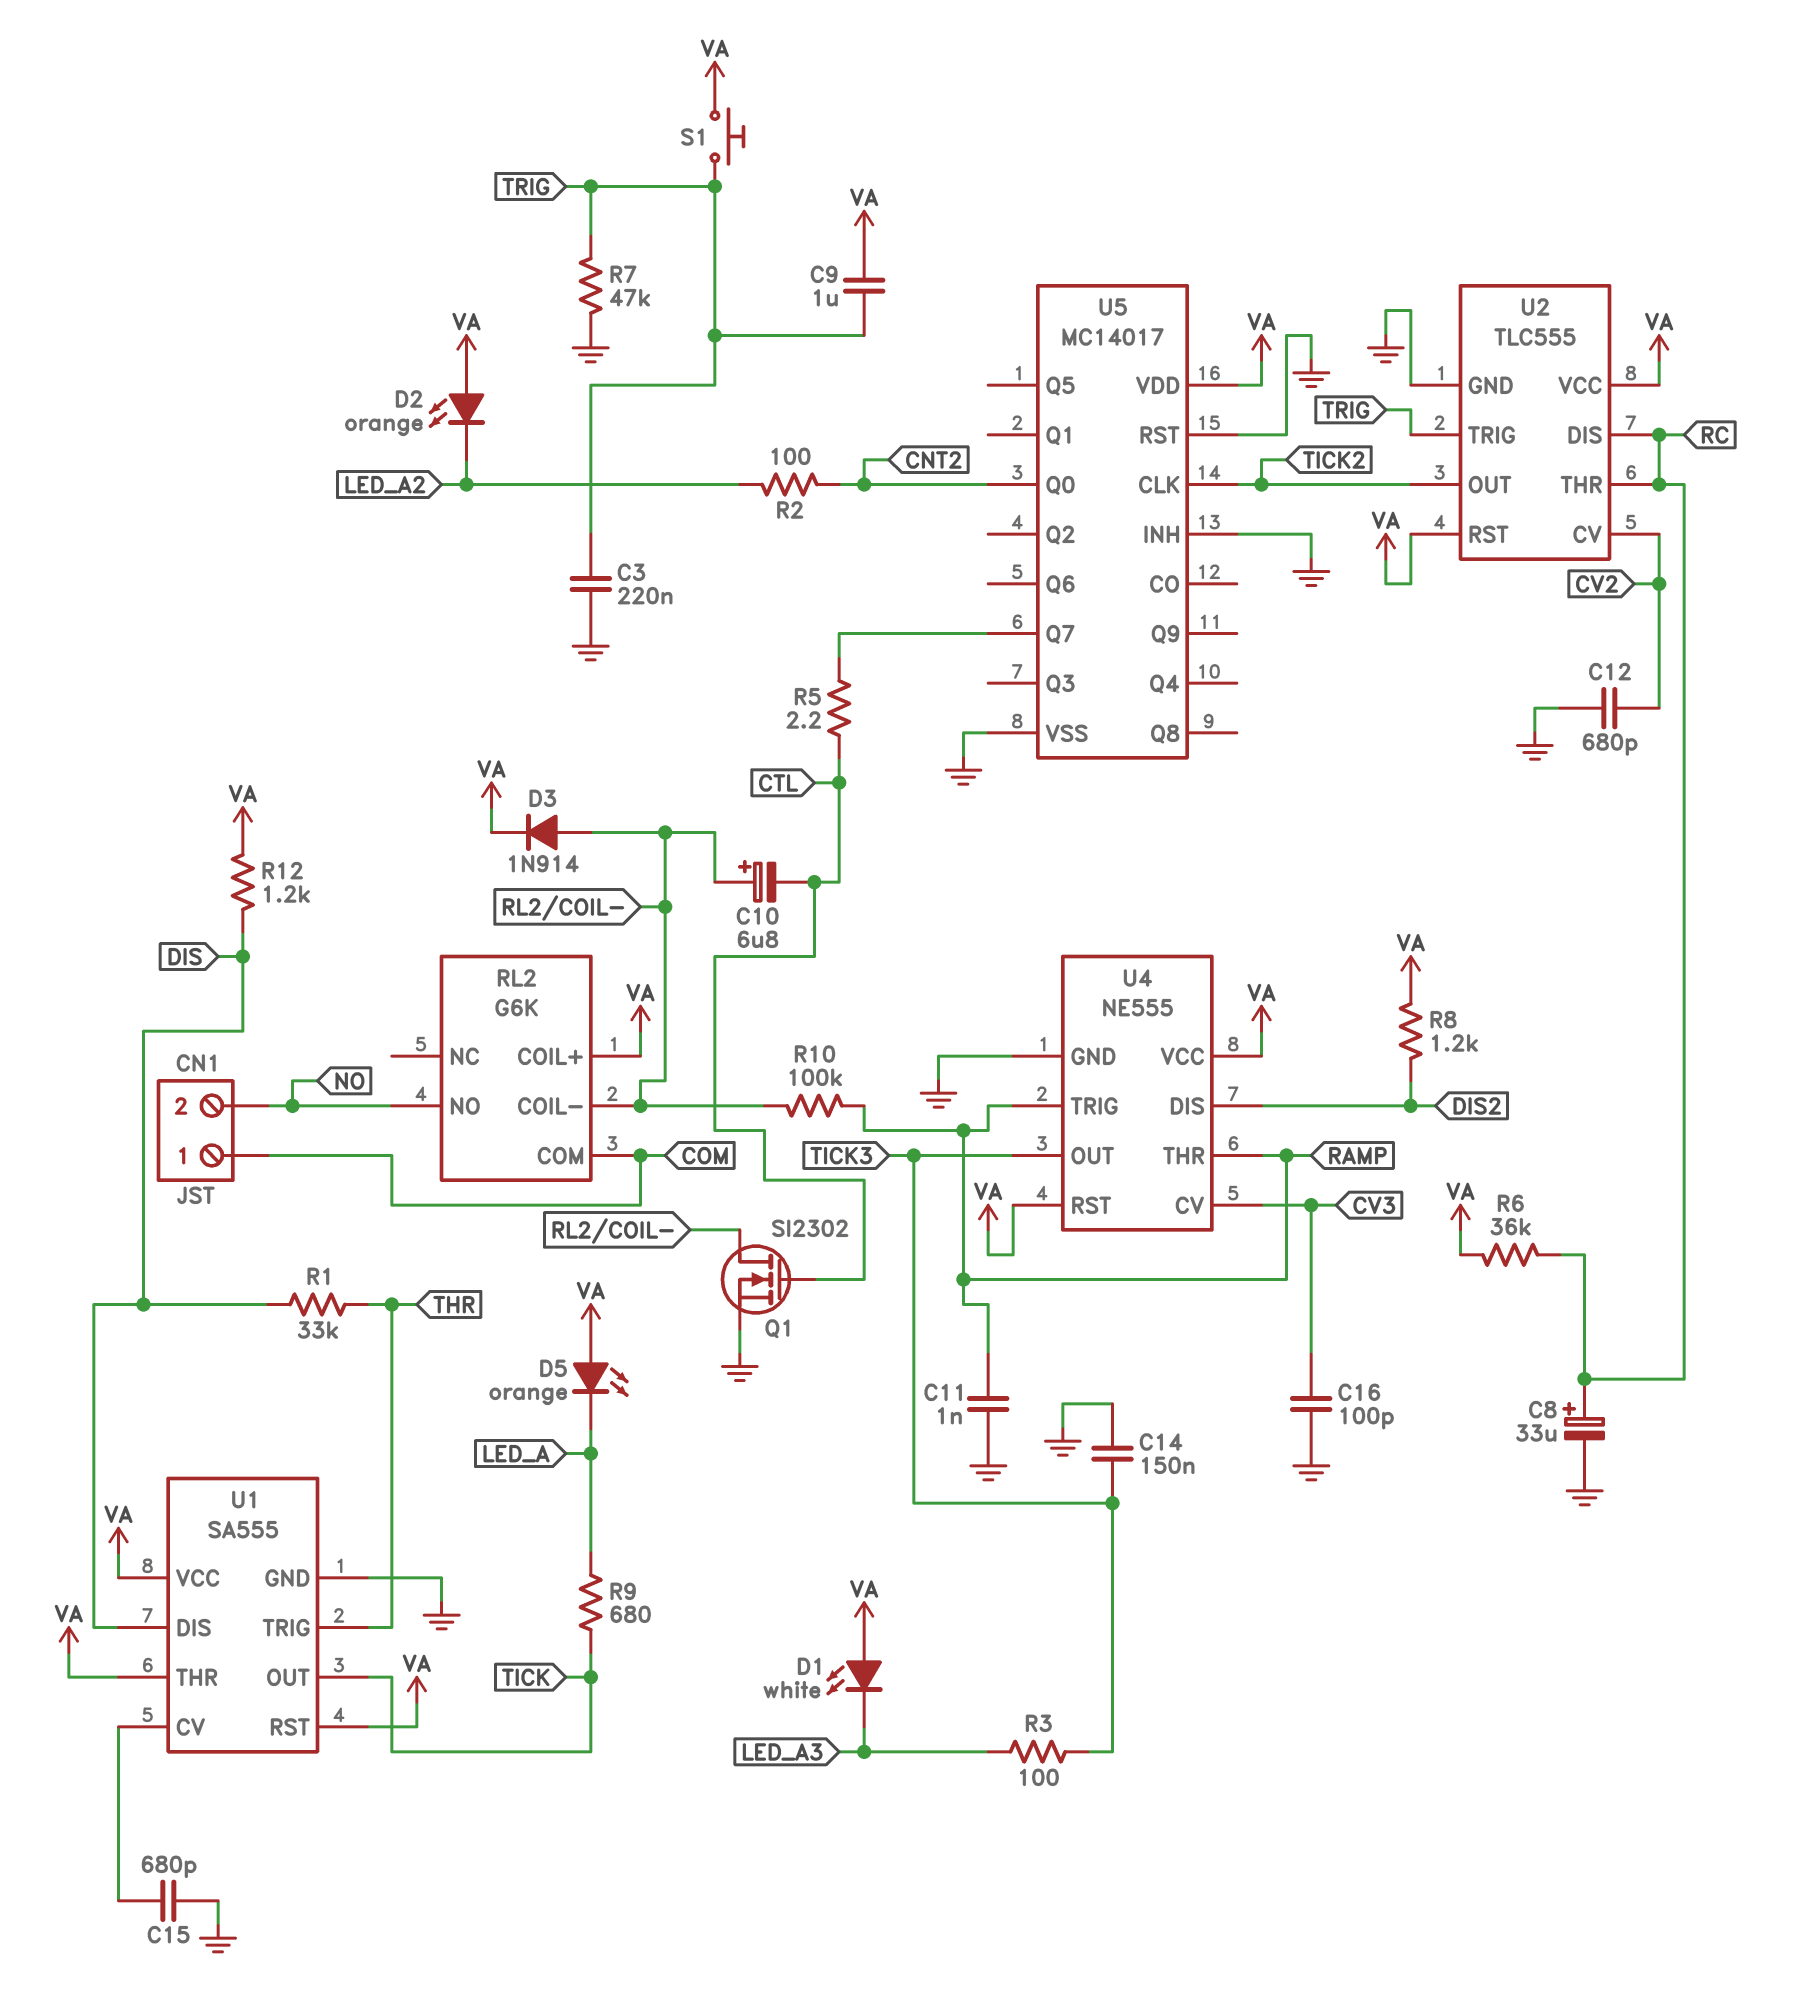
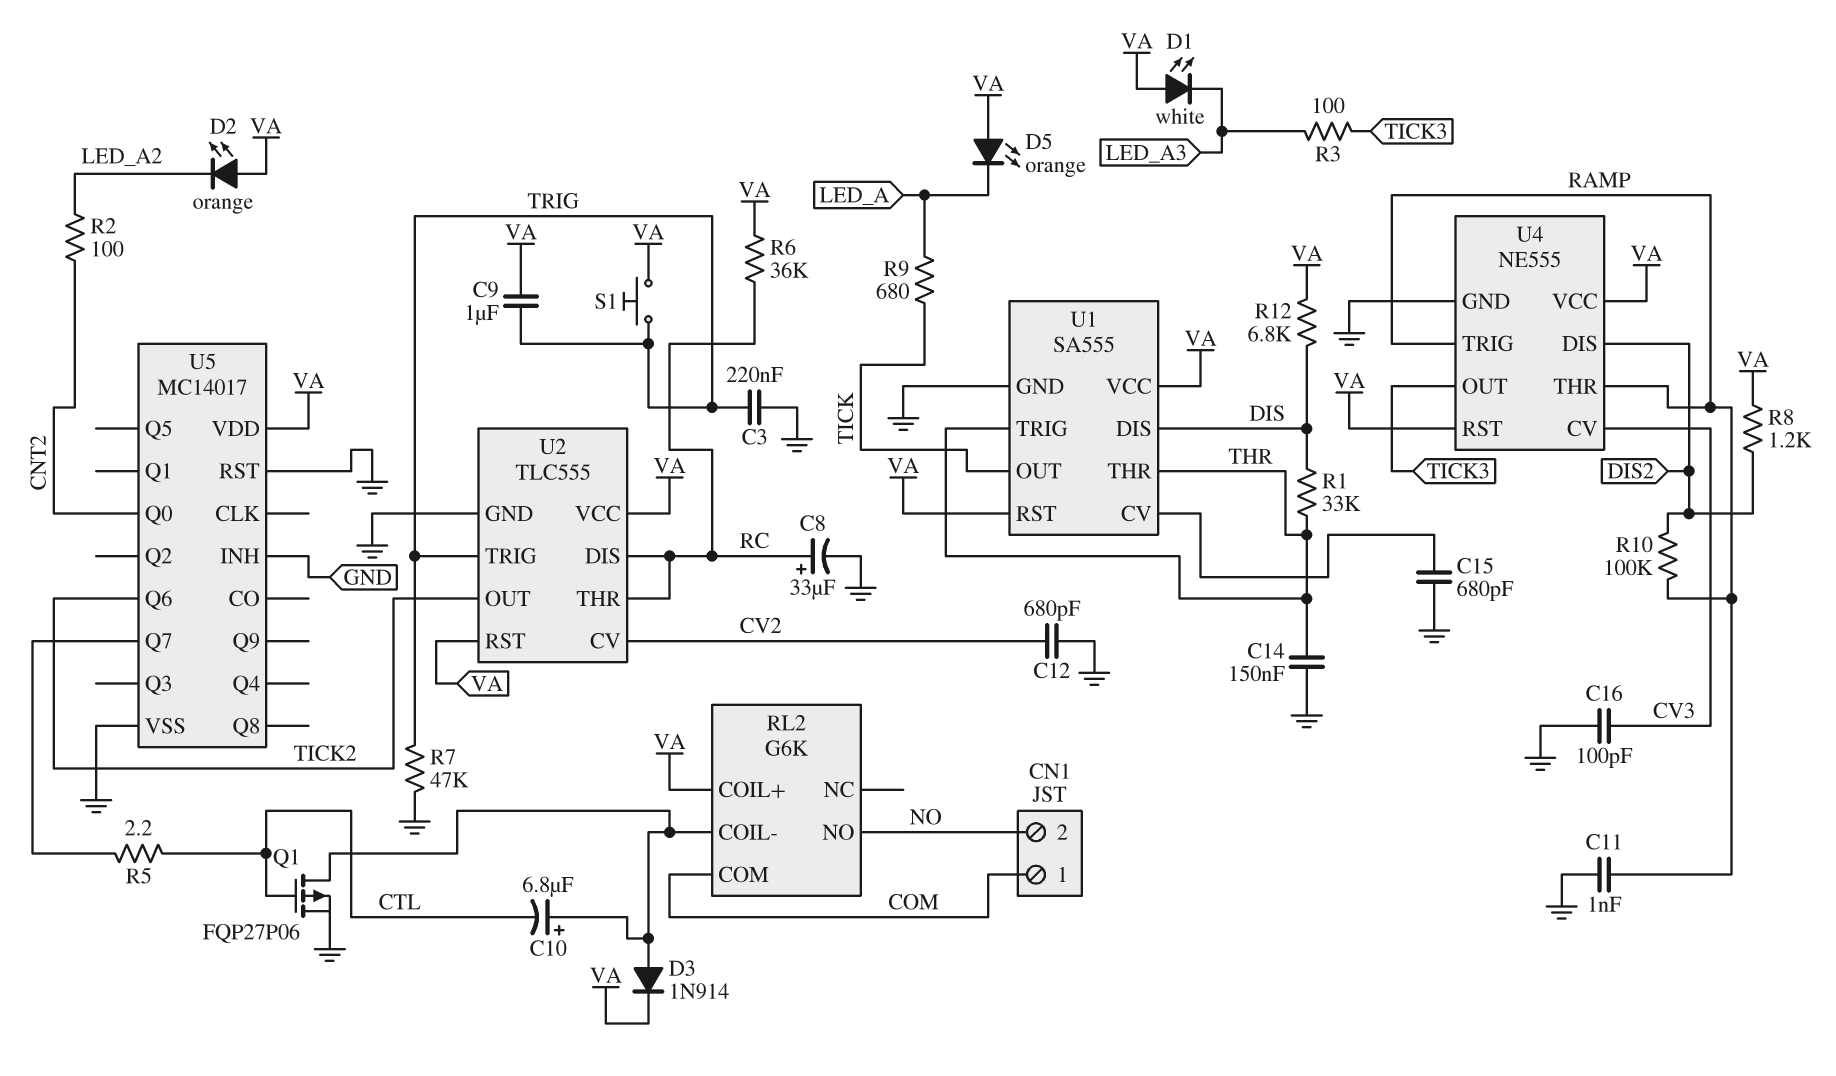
C14: 150nF (GND, TICK3) -> 150nF (GND, THR)
Q1: NMOS SI2302 (G CTL, D RL2/COIL-, S GND) -> PMOS FQP27P06 (G CTL, D RL2/COIL-, S GND)
R10: 100k (RAMP, RL2/COIL-) -> 100k (DIS2, RAMP)
R12: 1.2k (DIS, VA) -> 6.8k (DIS, VA)
U1 pin THR: VA -> THR
U5 pin CLK: TICK2 -> none
U5 pin Q6: none -> TICK2

